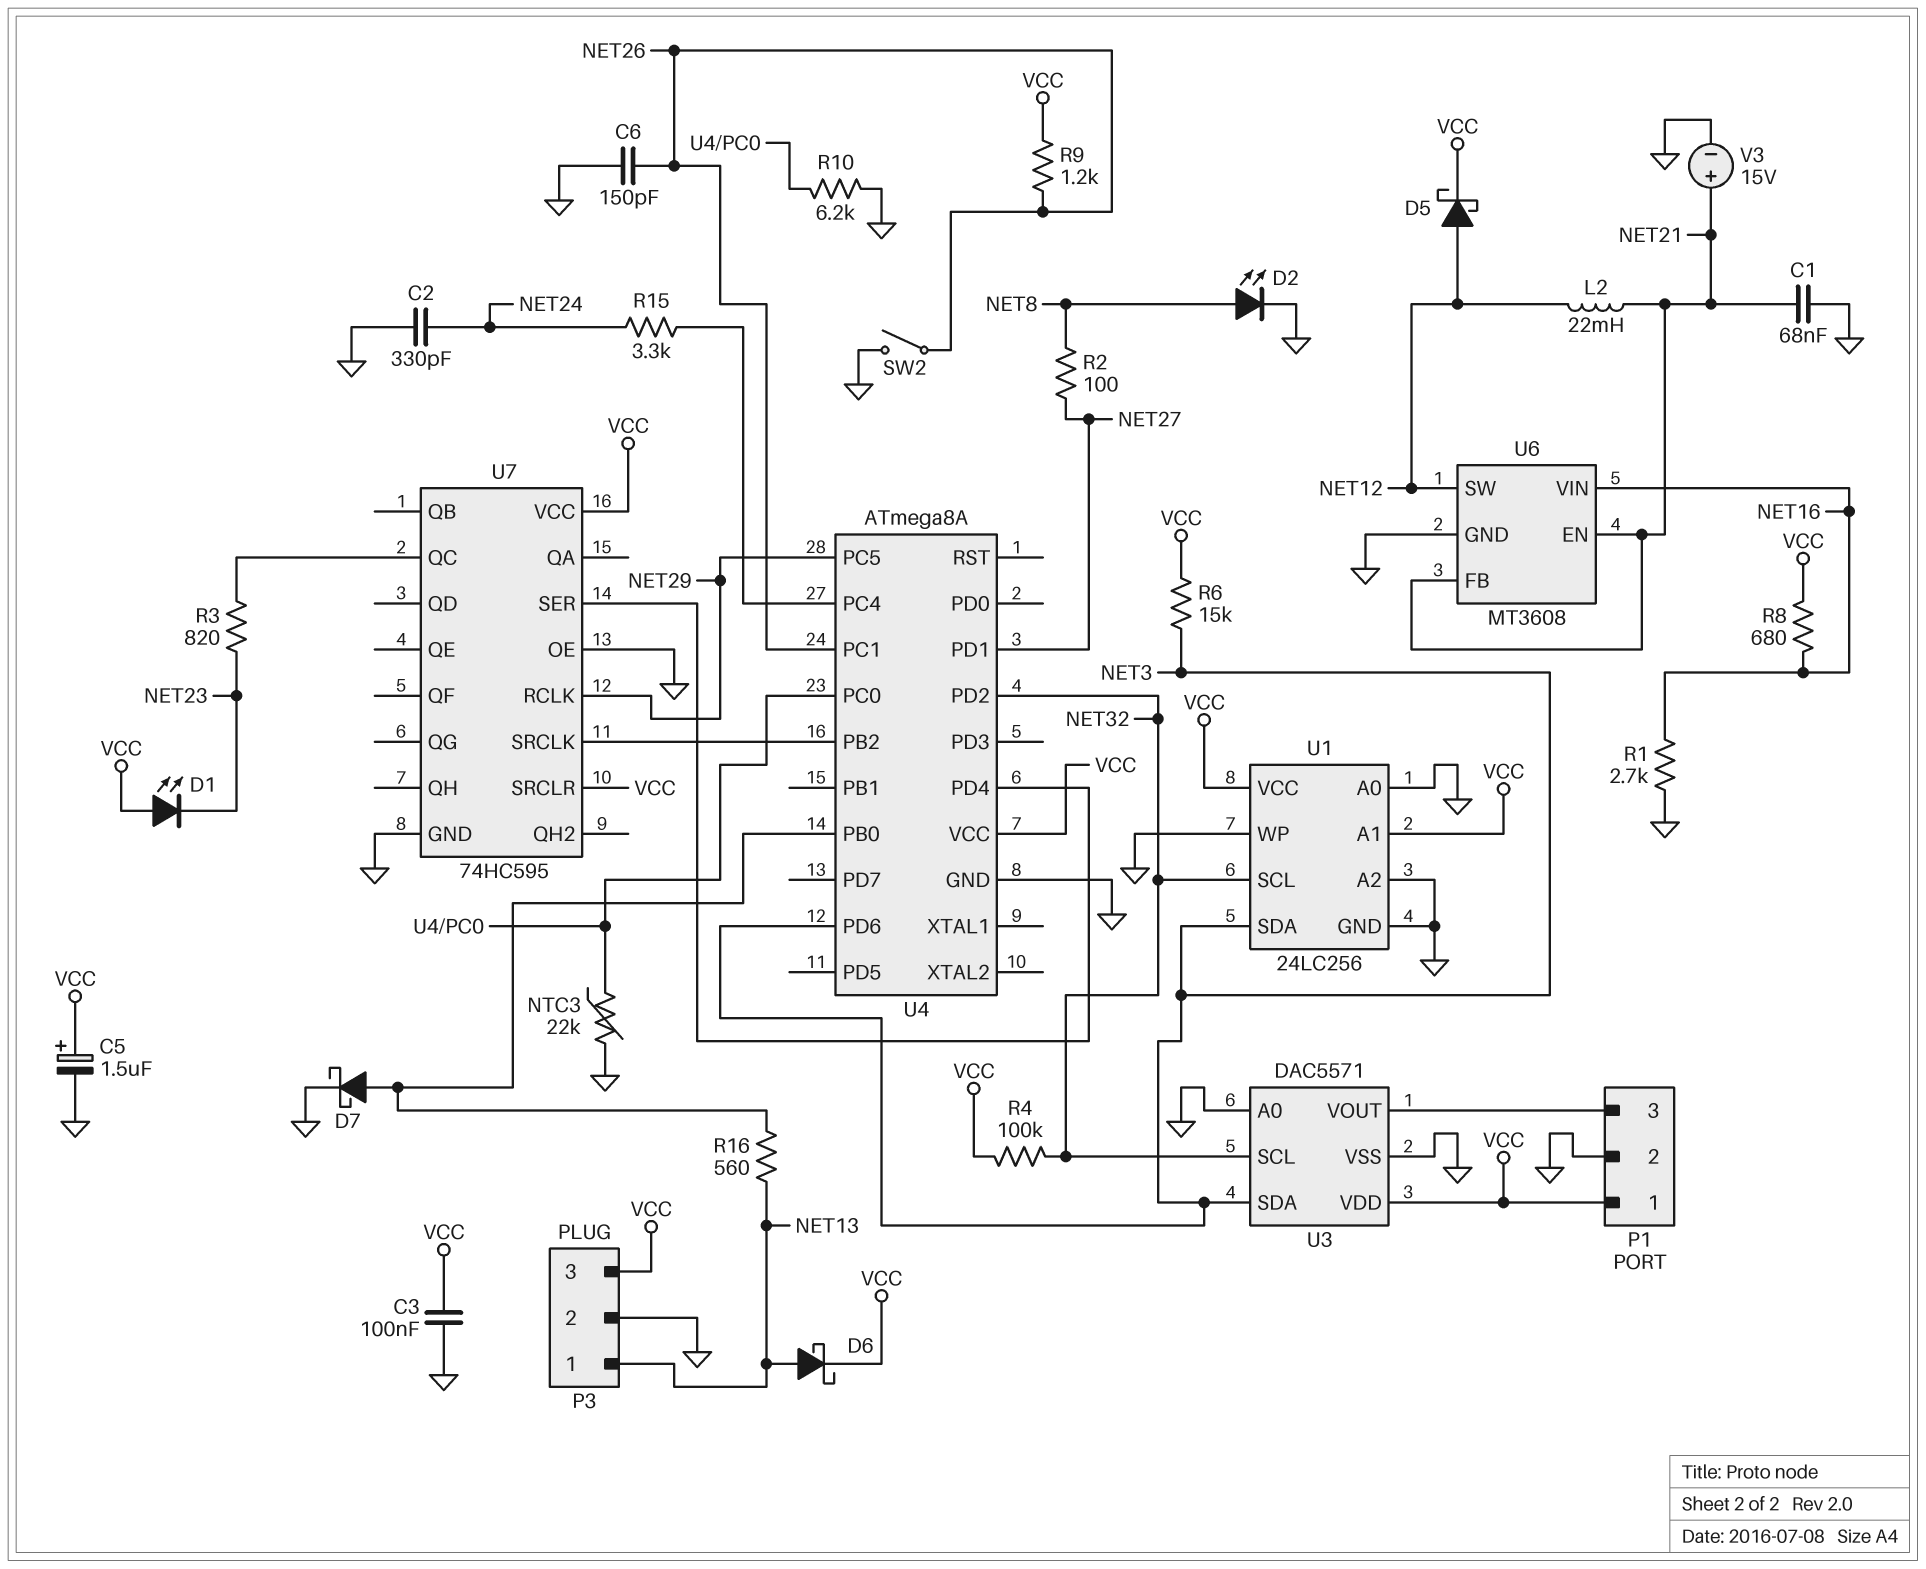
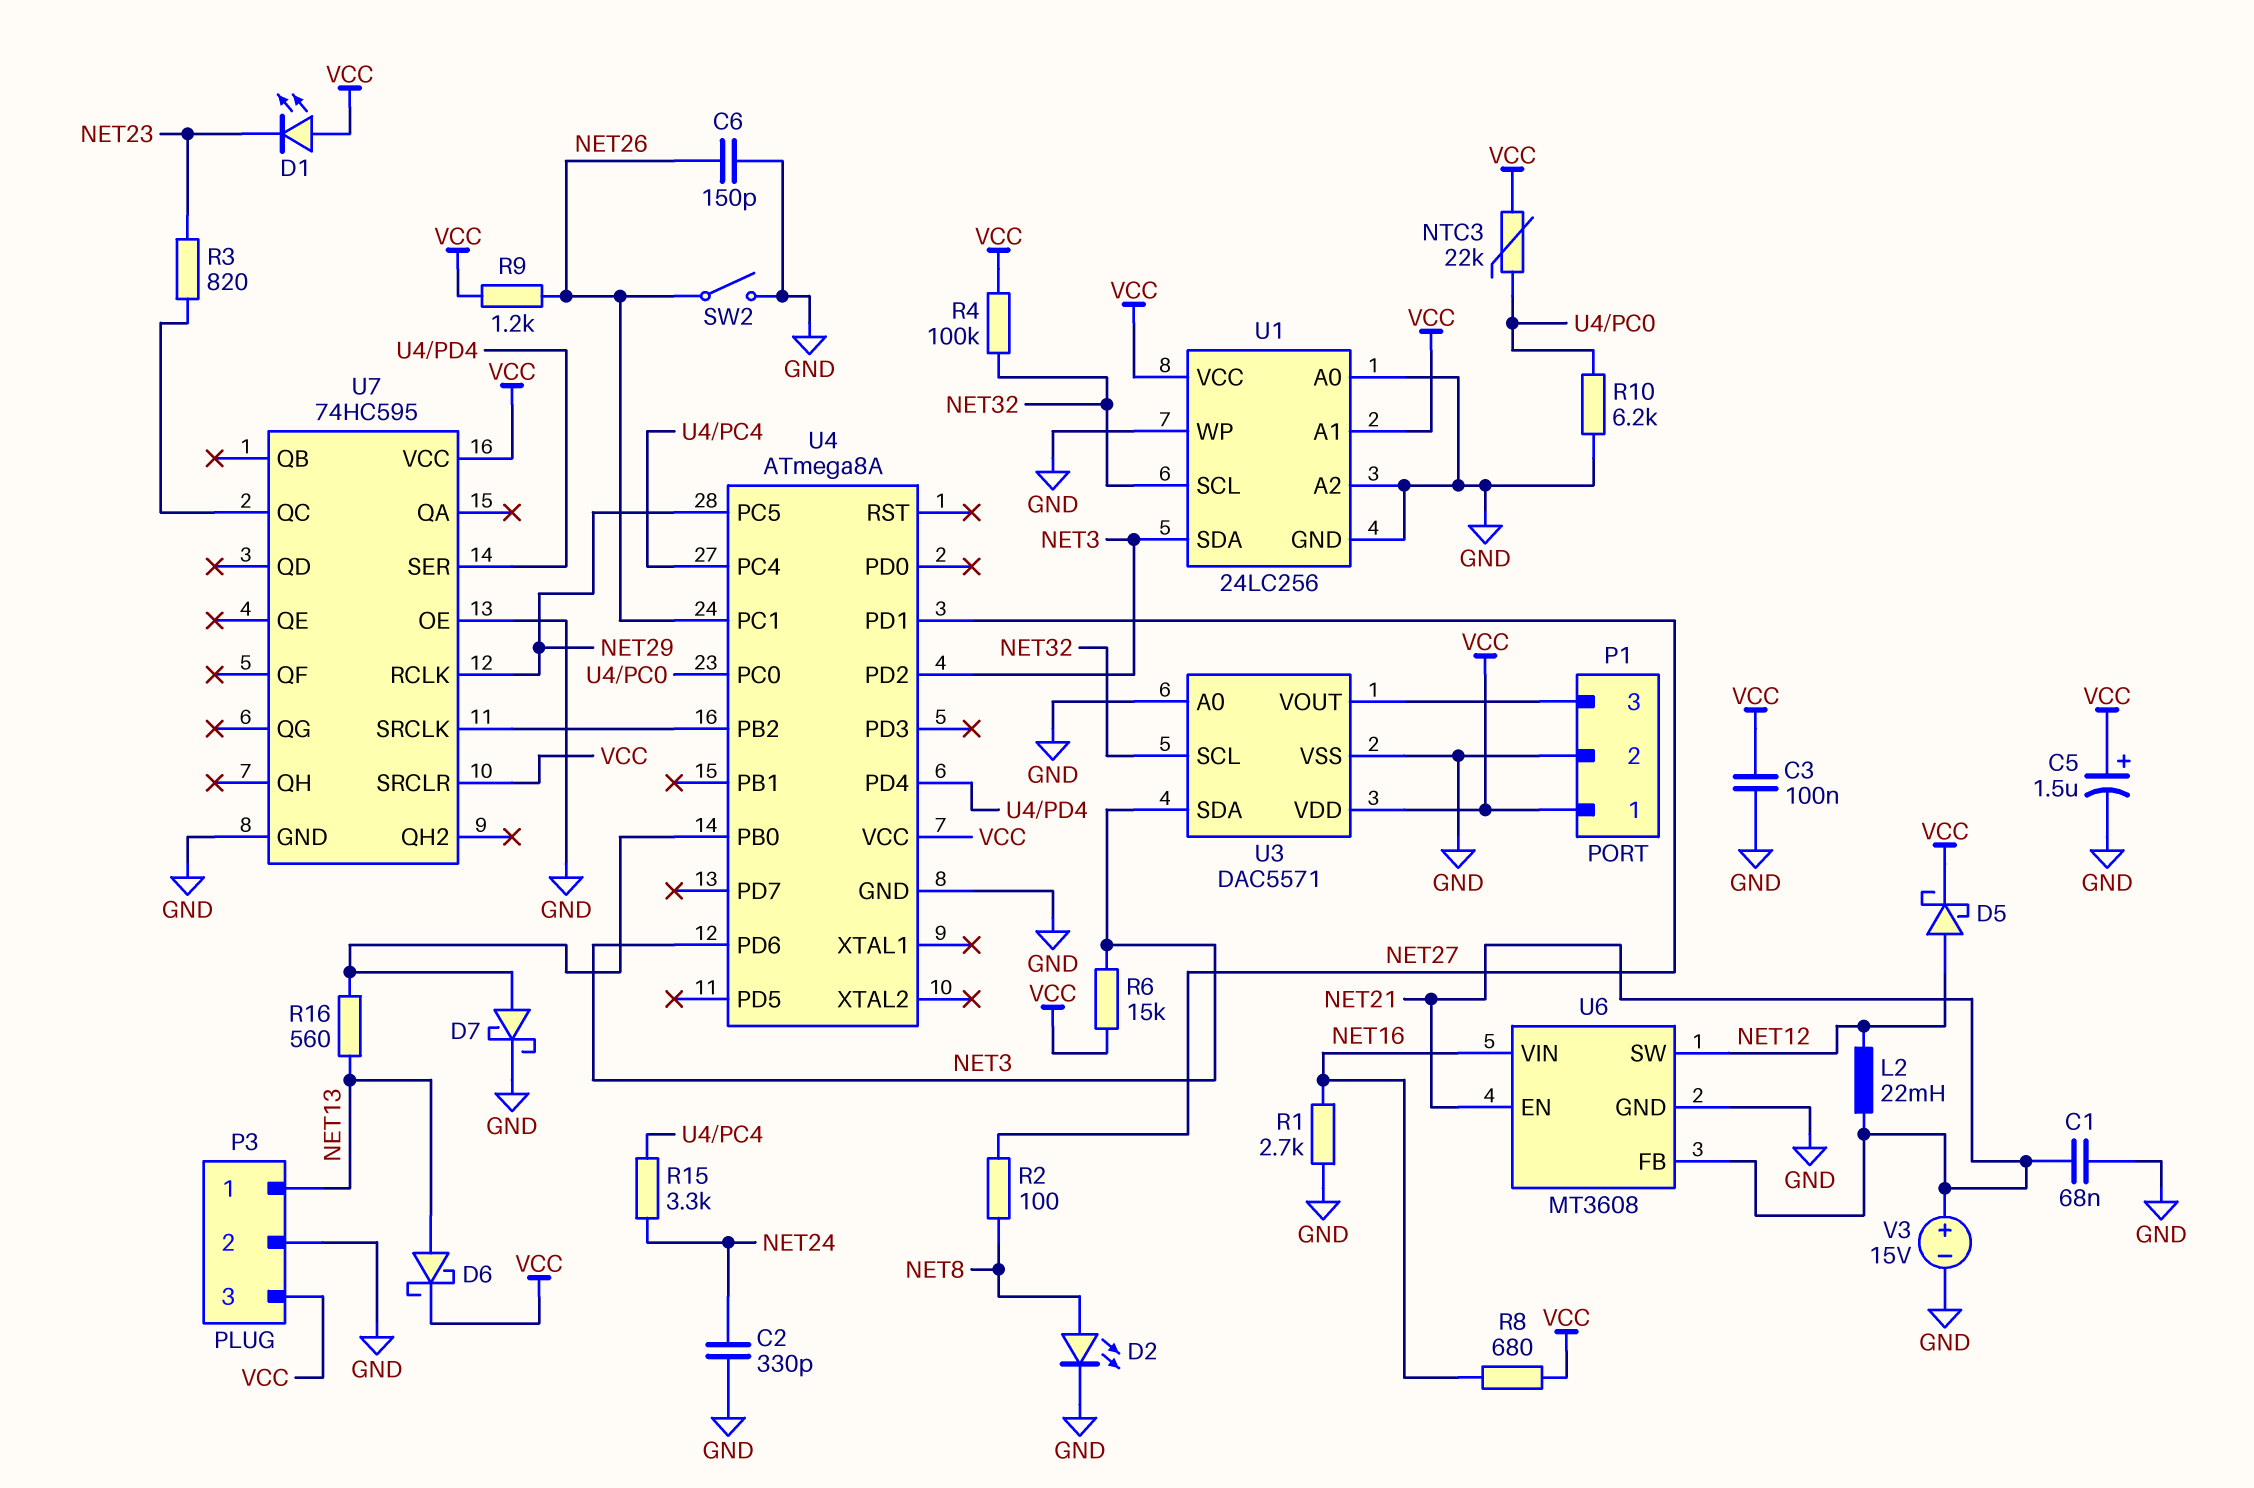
NTC3: 22k (GND, U4/PC0) -> 22k (U4/PC0, VCC)
U4 pin PD2: NET32 -> NET3

